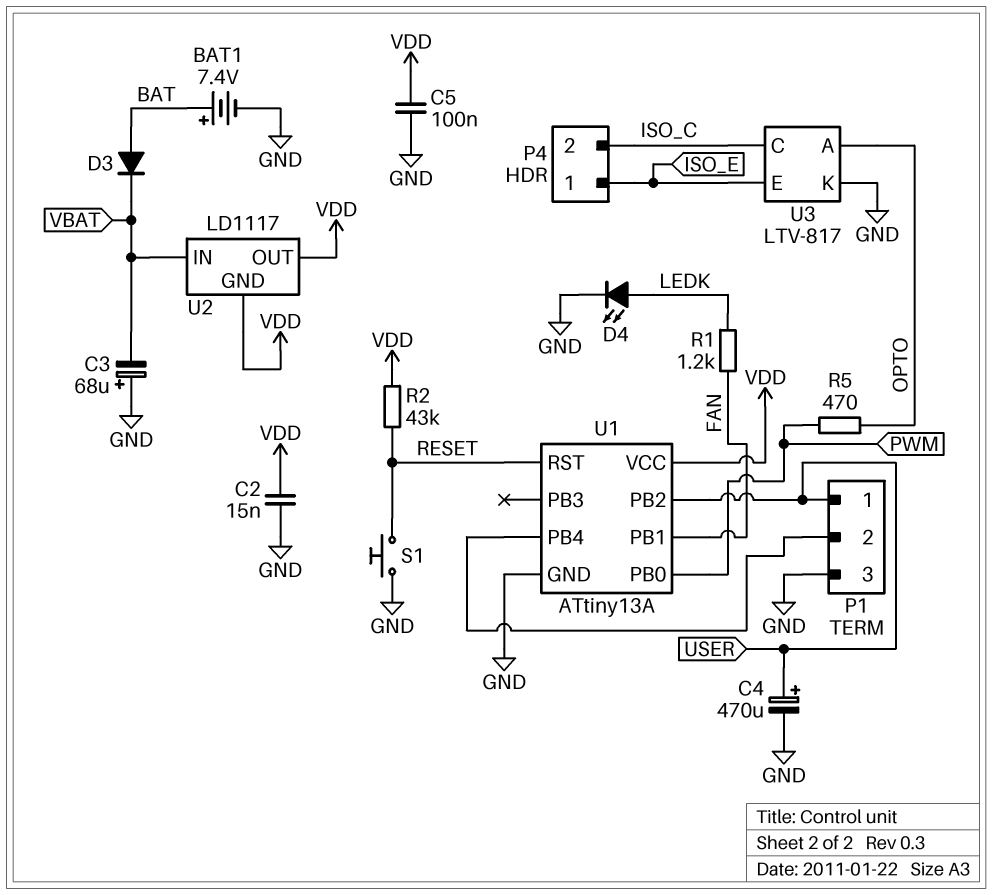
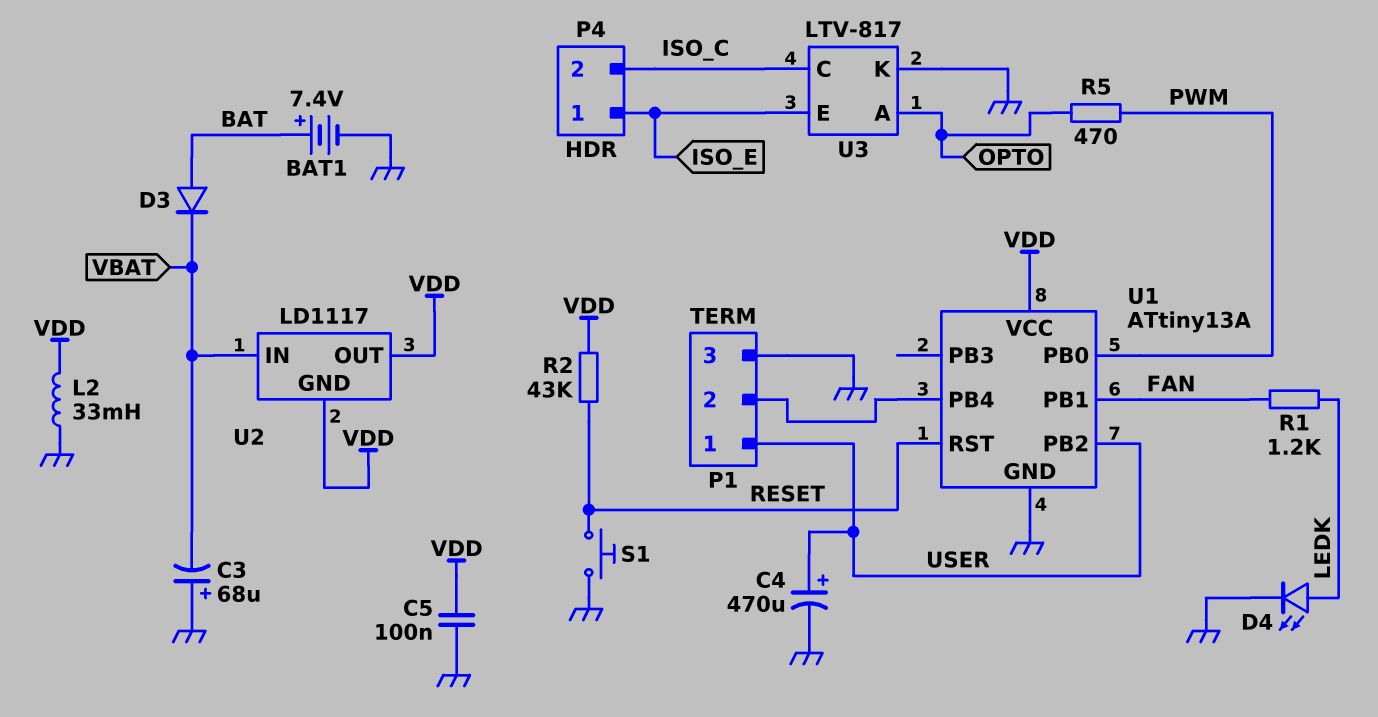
C2: 15nF (GND, VDD) -> none
L2: none -> 33mH (GND, VDD)

